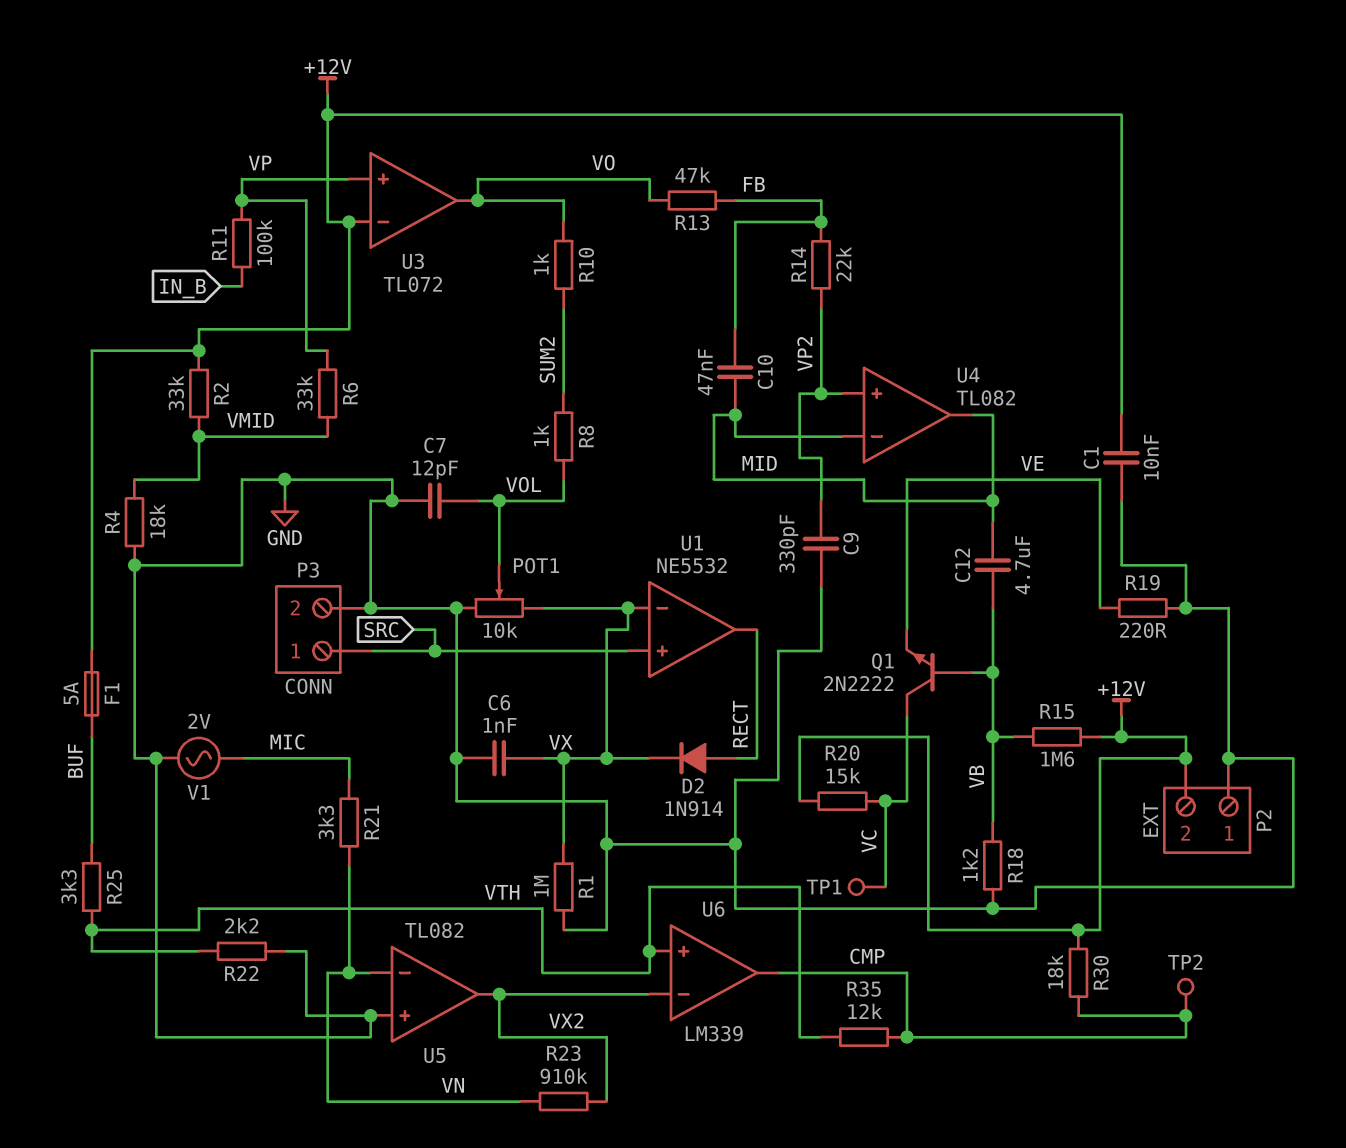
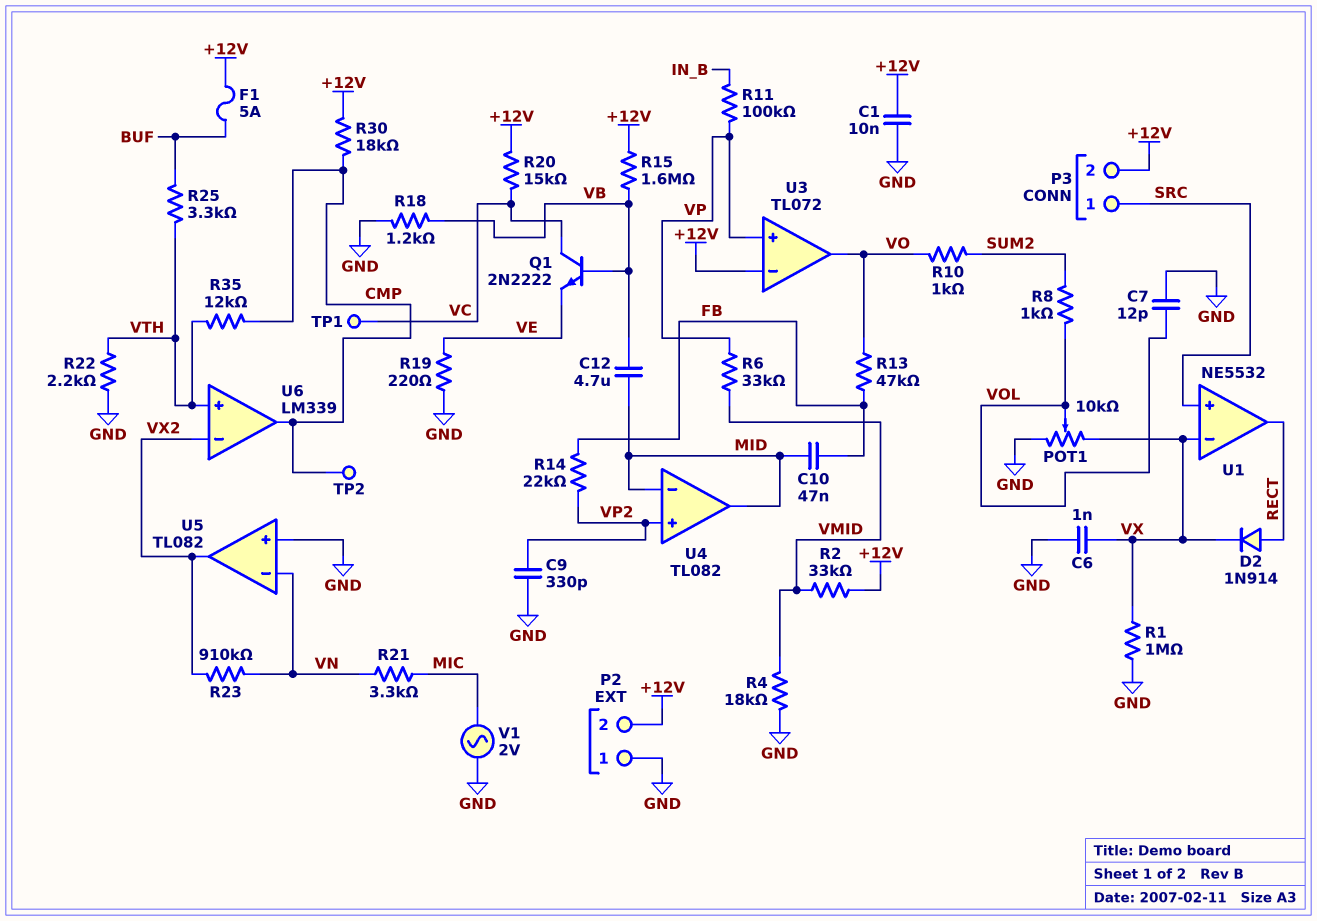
P3 pin 2: GND -> +12V

